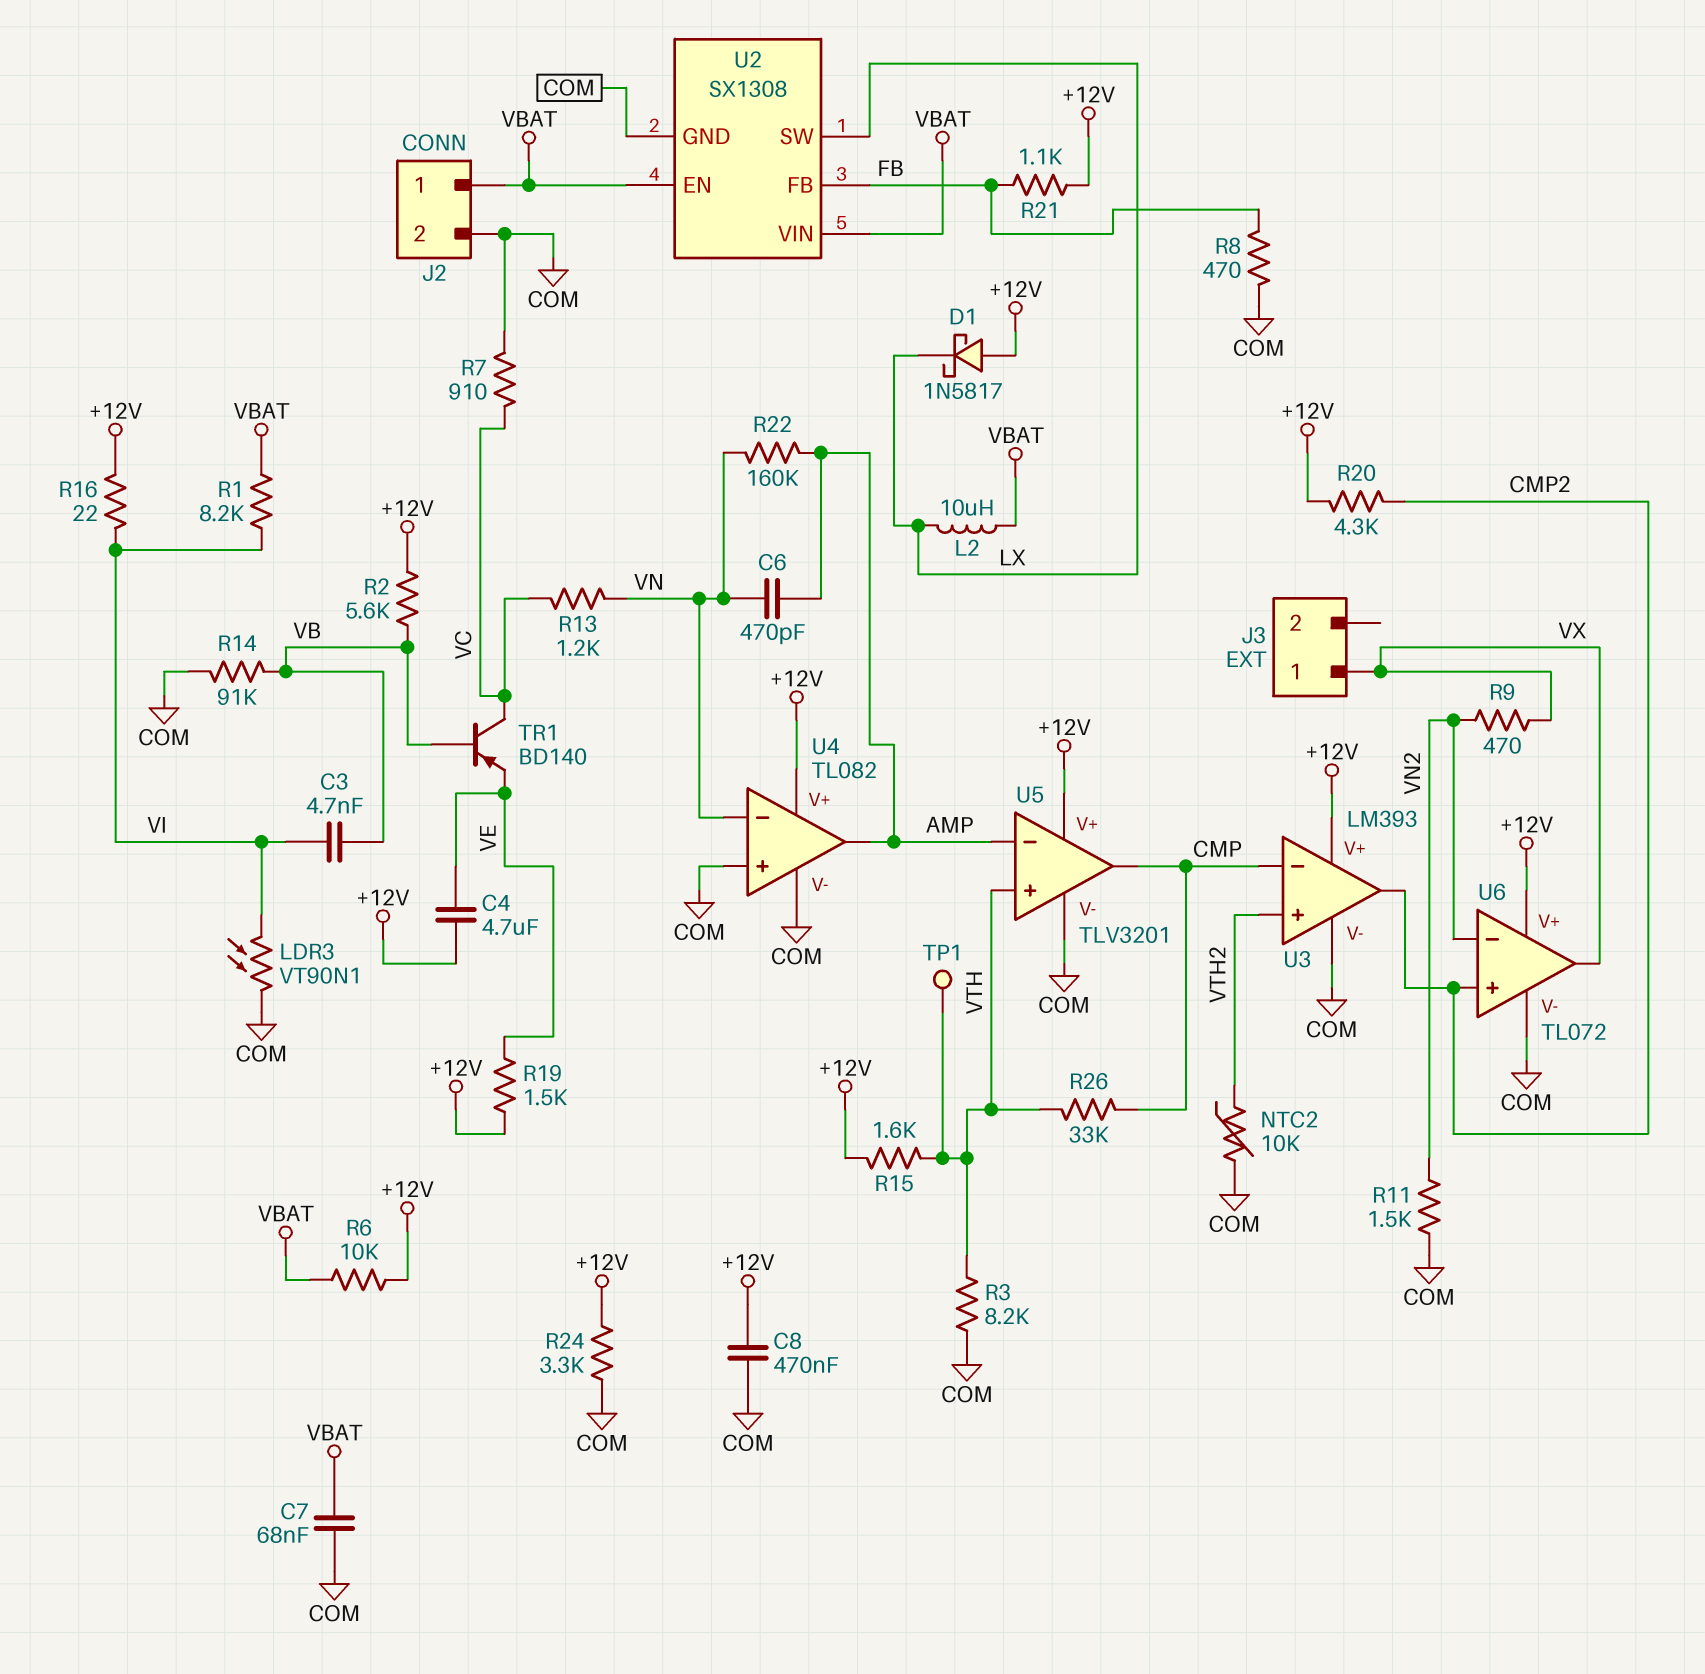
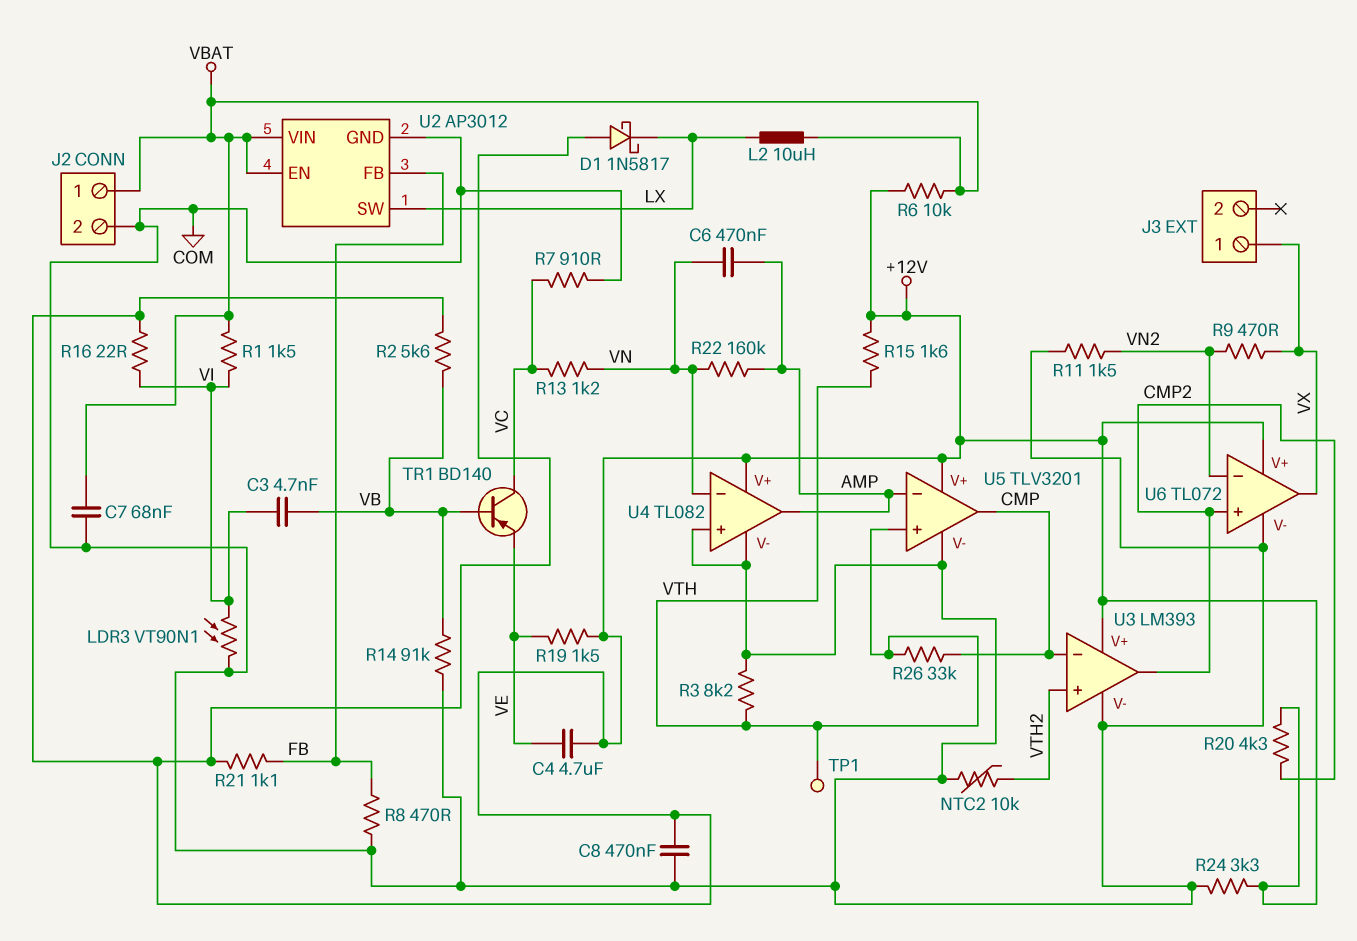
C6: 470pF (AMP, VN) -> 470nF (AMP, VN)
R1: 8.2k (VBAT, VI) -> 1.5k (VBAT, VI)
U2: SX1308 -> AP3012

